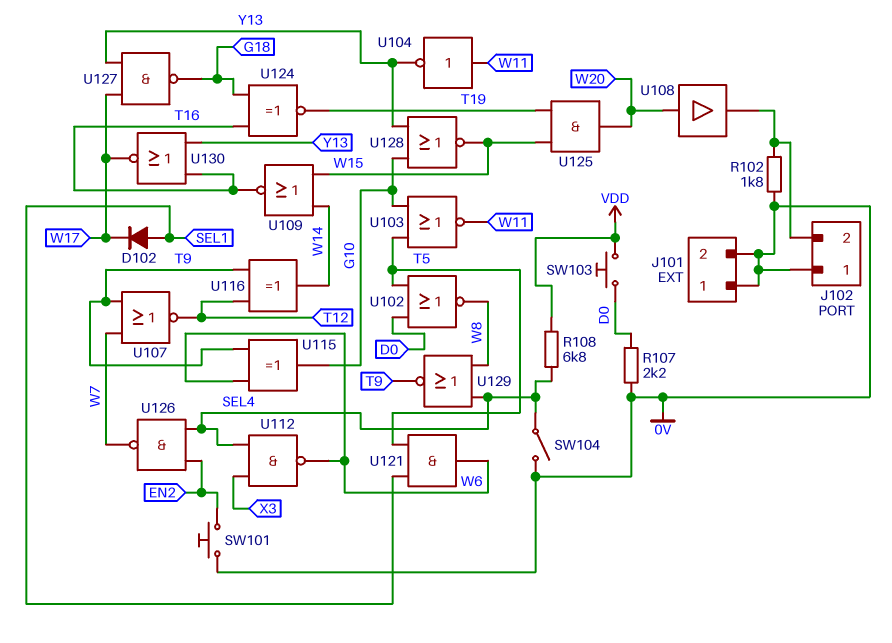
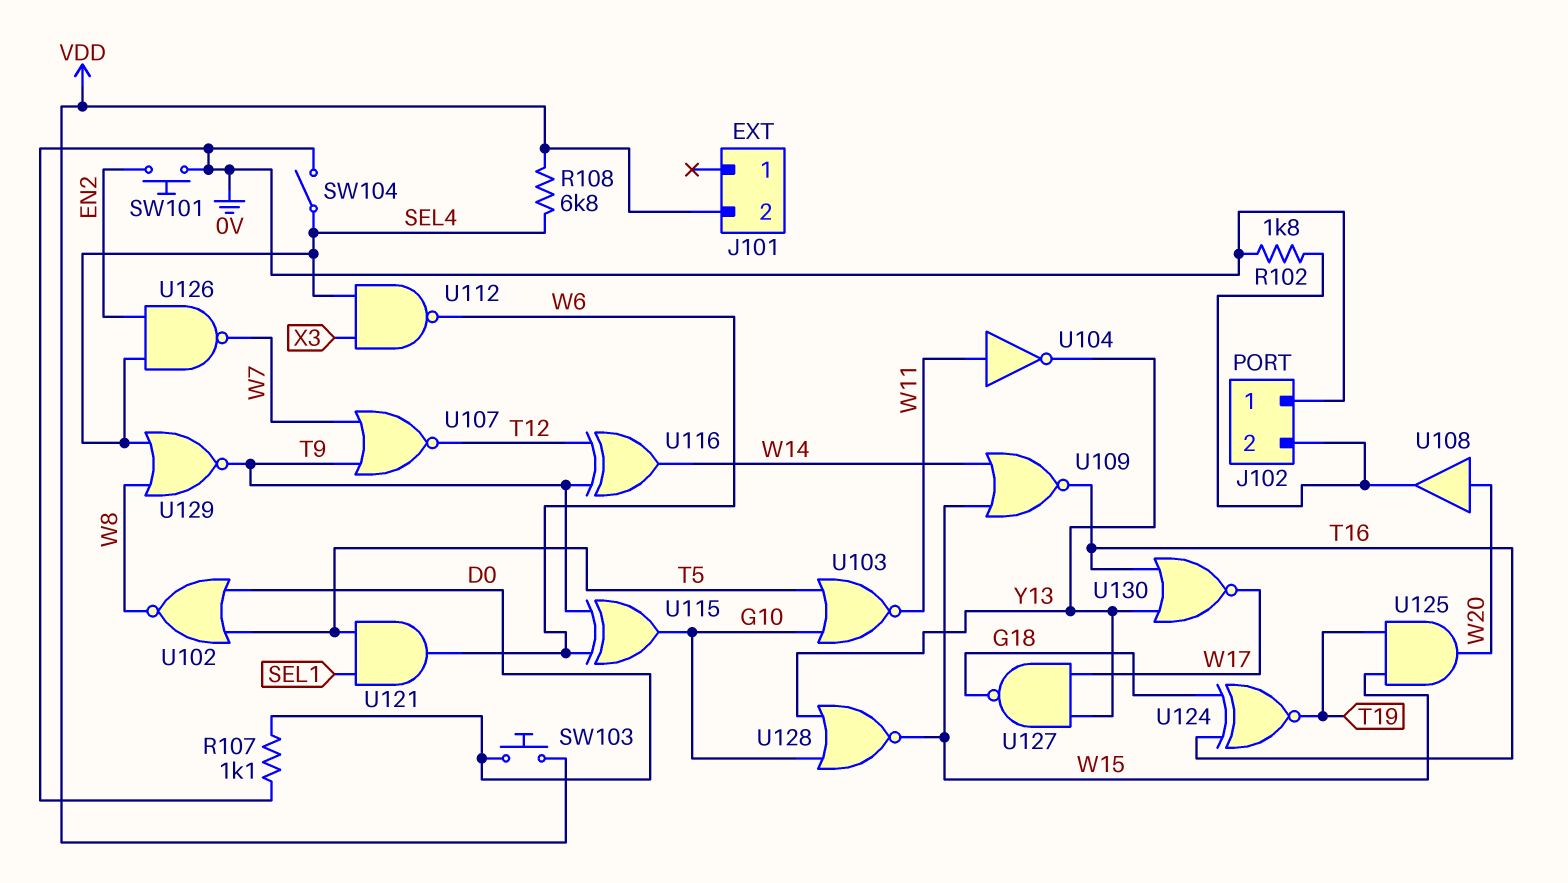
D102: diode (A SEL1, K W17) -> none
J101 pin 1: 0V -> none
J101 pin 2: 0V -> VDD
R107: 2.2k (0V, D0) -> 1.1k (0V, D0)

